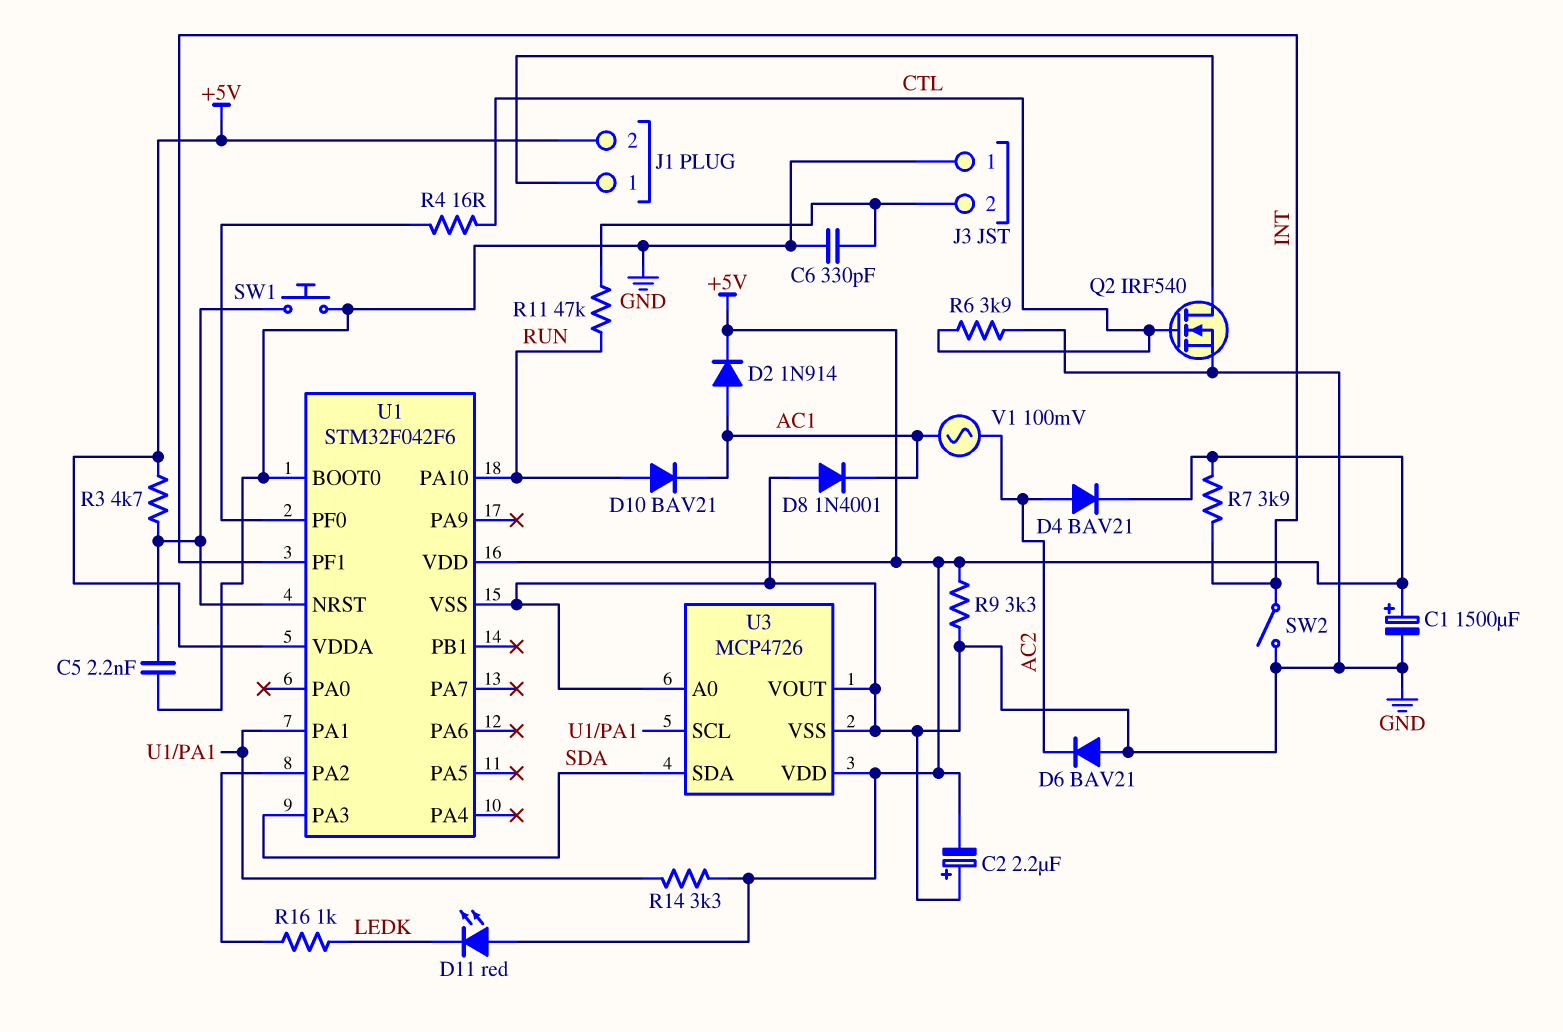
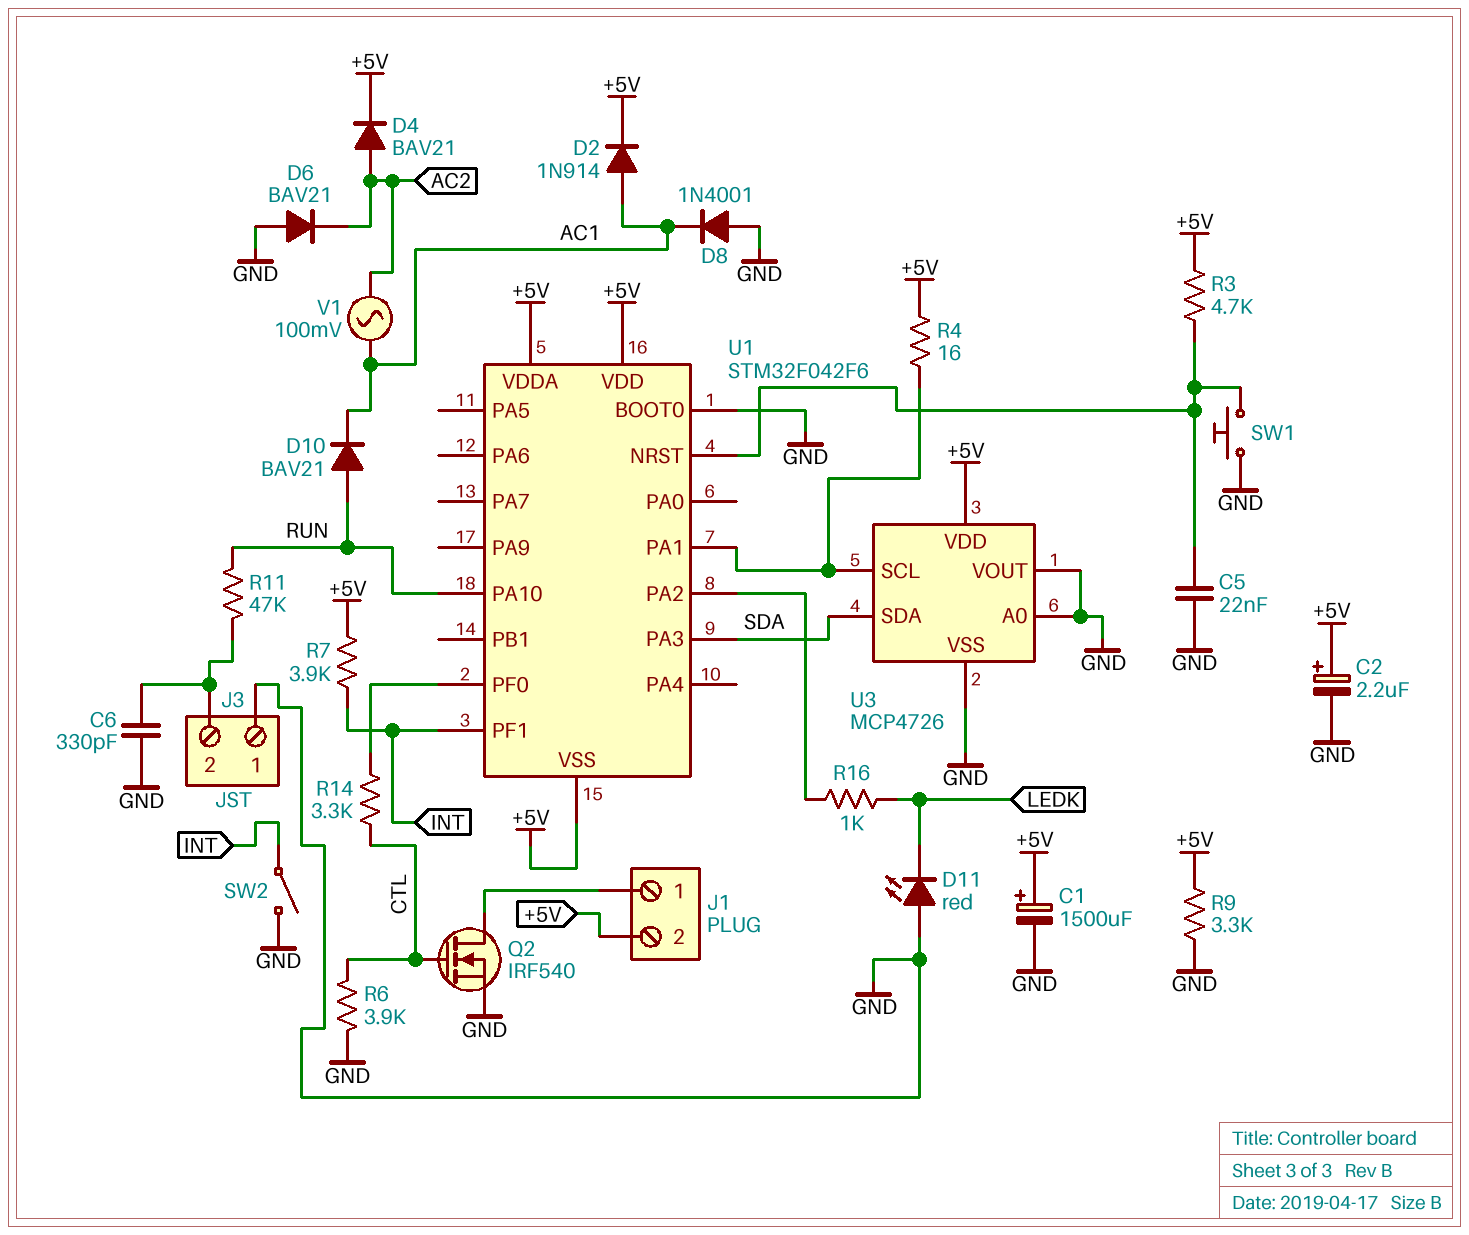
C2: 2.2uF (plus GND, minus +5V) -> 2.2uF (plus +5V, minus GND)
C5: 2.2nF (GND, U1/NRST) -> 22nF (GND, U1/NRST)
D11: LED red (A +5V, K LEDK) -> LED red (A GND, K LEDK)
R4: 16 (CTL, U1/PF0) -> 16 (+5V, U1/PA1)
R14: 3.3k (+5V, U1/PA1) -> 3.3k (CTL, U1/PF0)
U1 pin VSS: GND -> +5V

